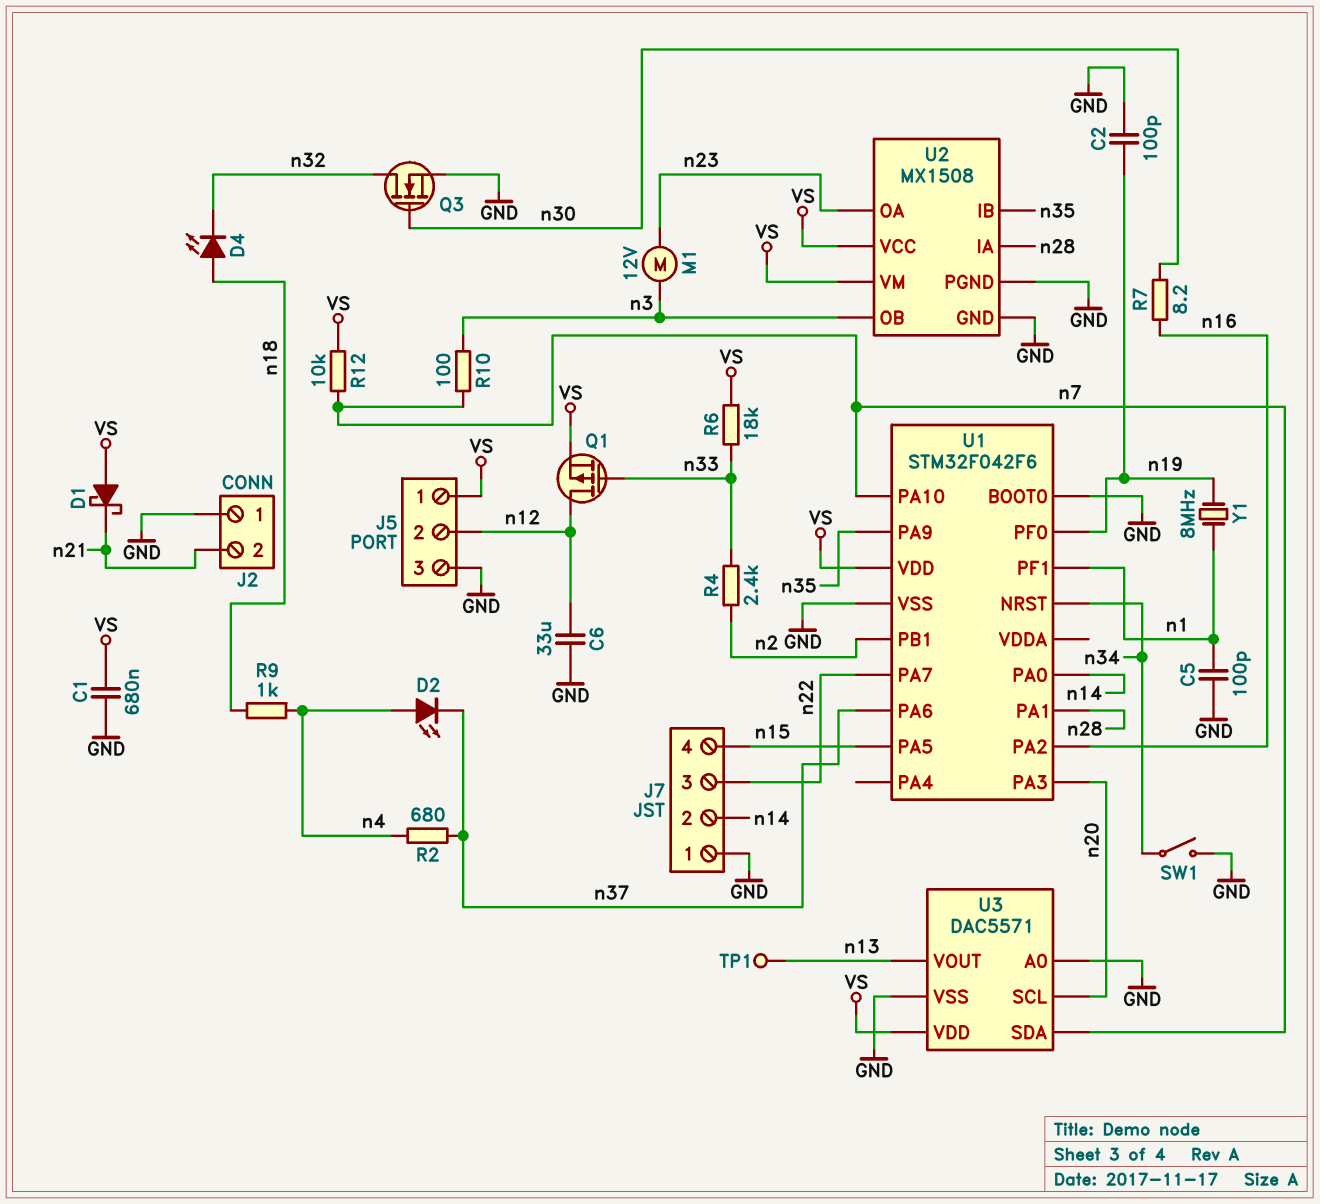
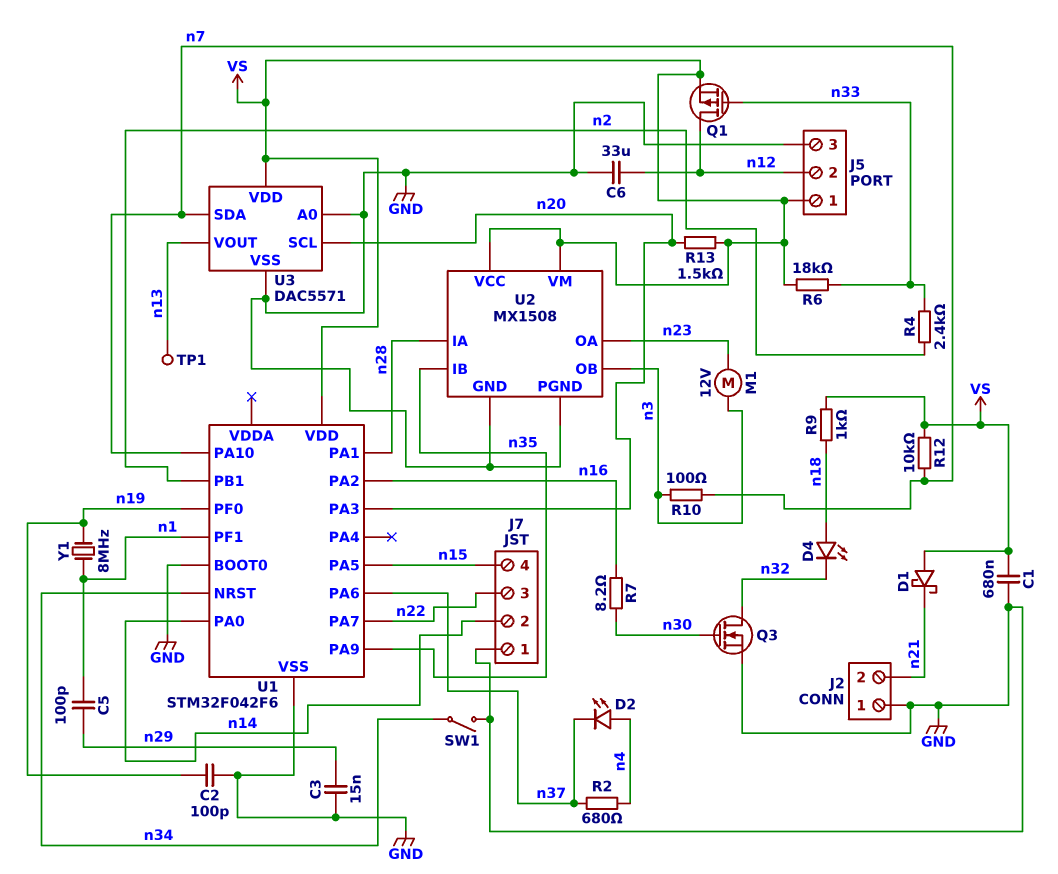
C3: none -> 15nF (GND, n29)
C5: 100pF (GND, n1) -> 100pF (n1, n29)
R9: 1k (n4, n18) -> 1k (VS, n18)
R13: none -> 1.5k (VS, n20)

